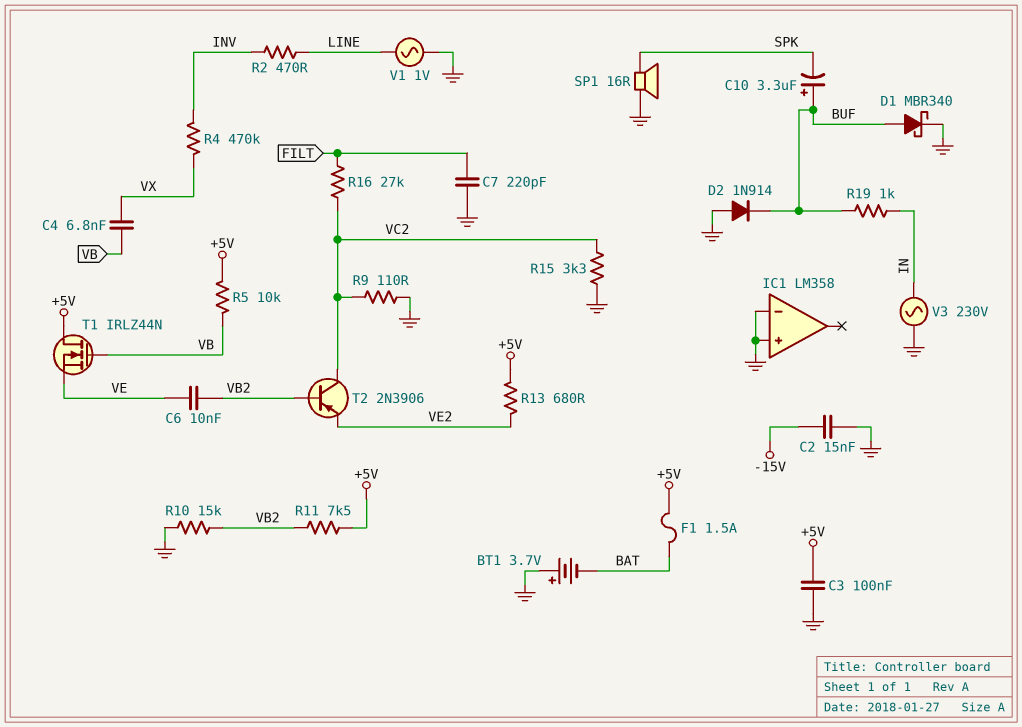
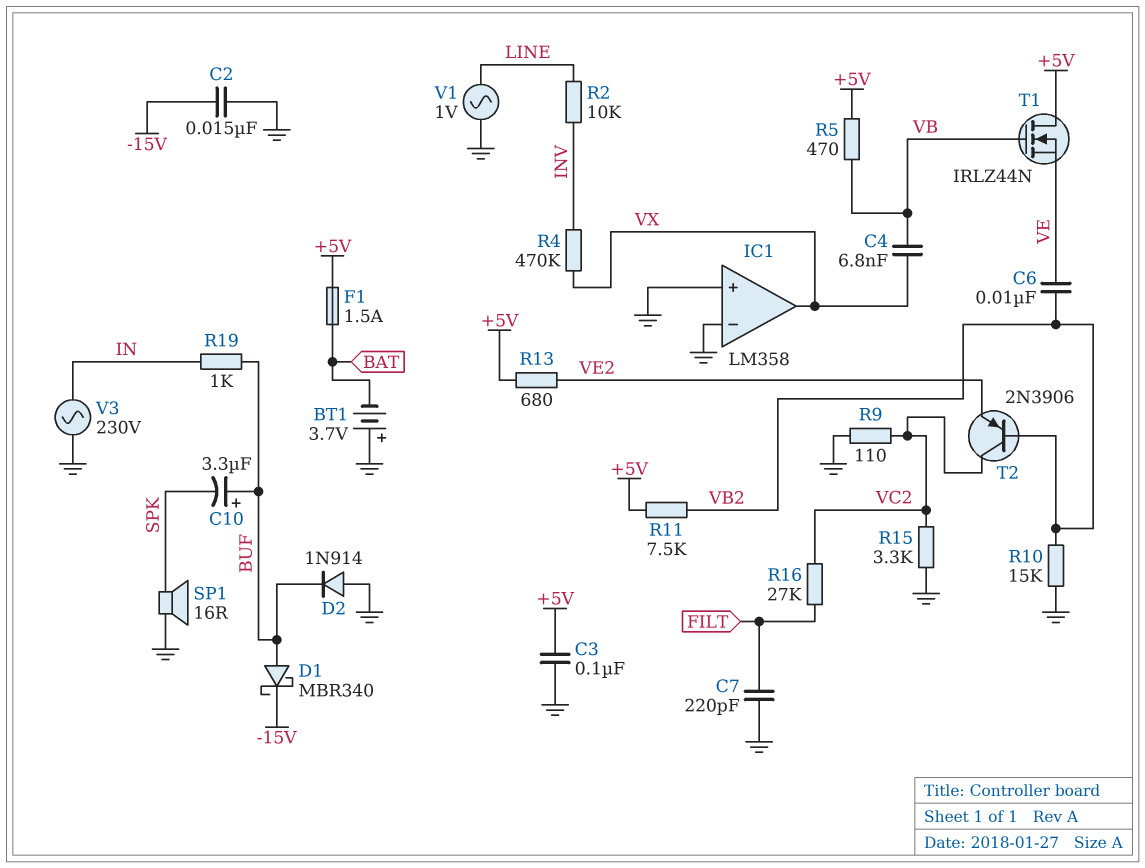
D1: schottky MBR340 (A BUF, K GND) -> schottky MBR340 (A BUF, K -15V)
IC1 pin out: none -> VX
R2: 470 (INV, LINE) -> 10k (INV, LINE)
R5: 10k (+5V, VB) -> 470 (+5V, VB)

